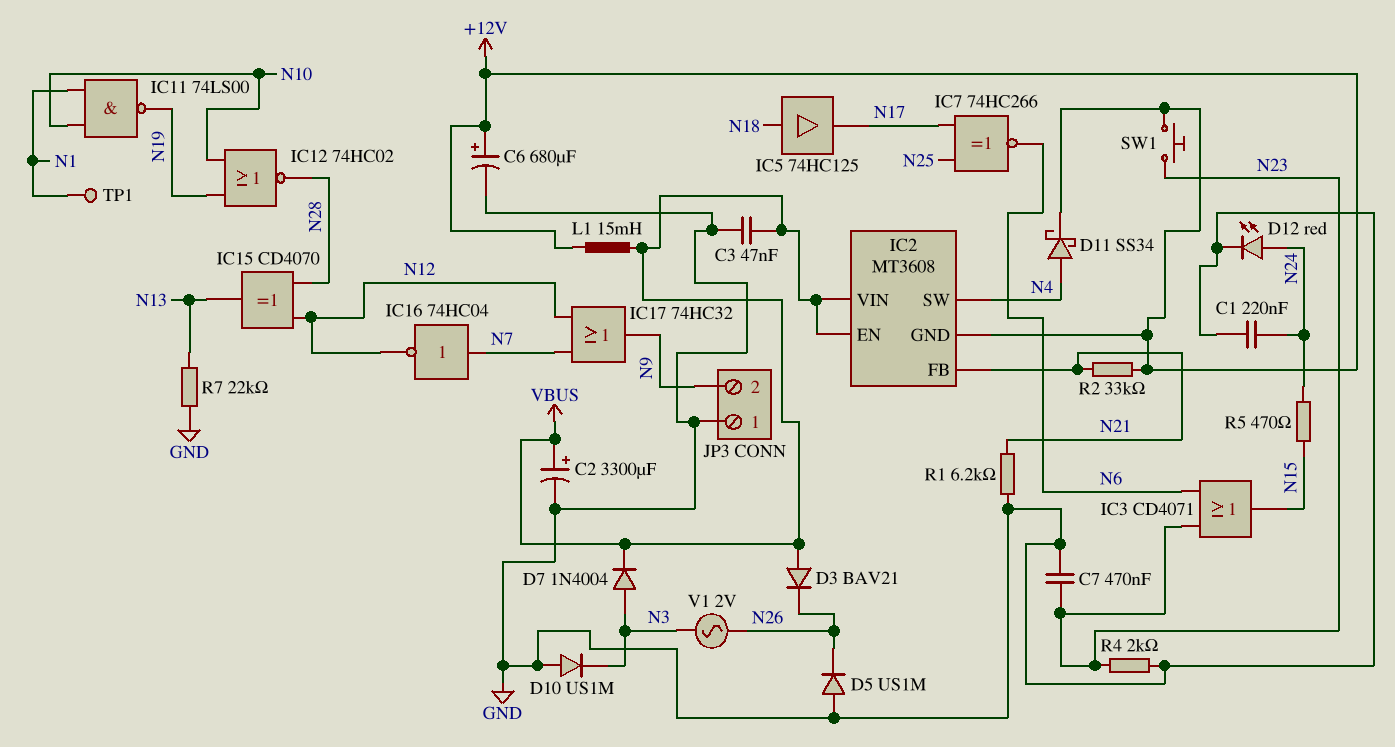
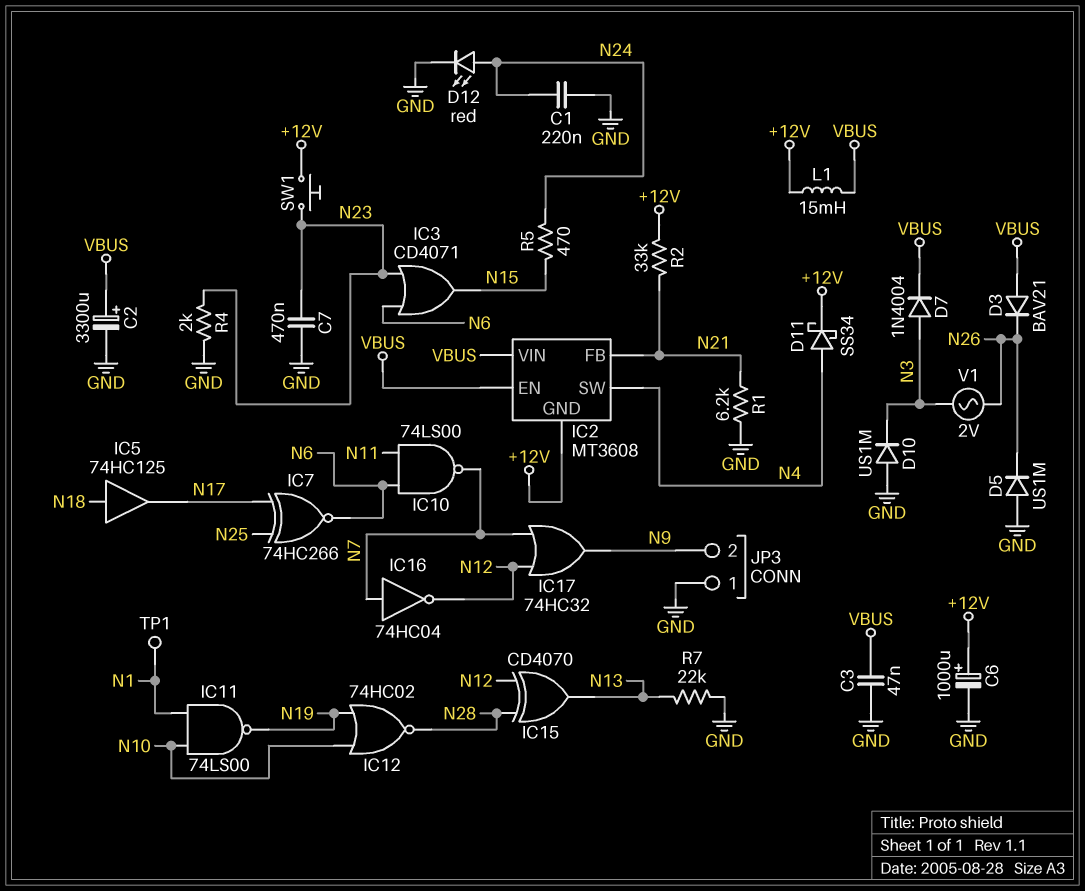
C6: 680uF (plus +12V, minus GND) -> 1000uF (plus +12V, minus GND)
IC10: none -> NAND 74LS00 (in N6, in N11, out N7)

